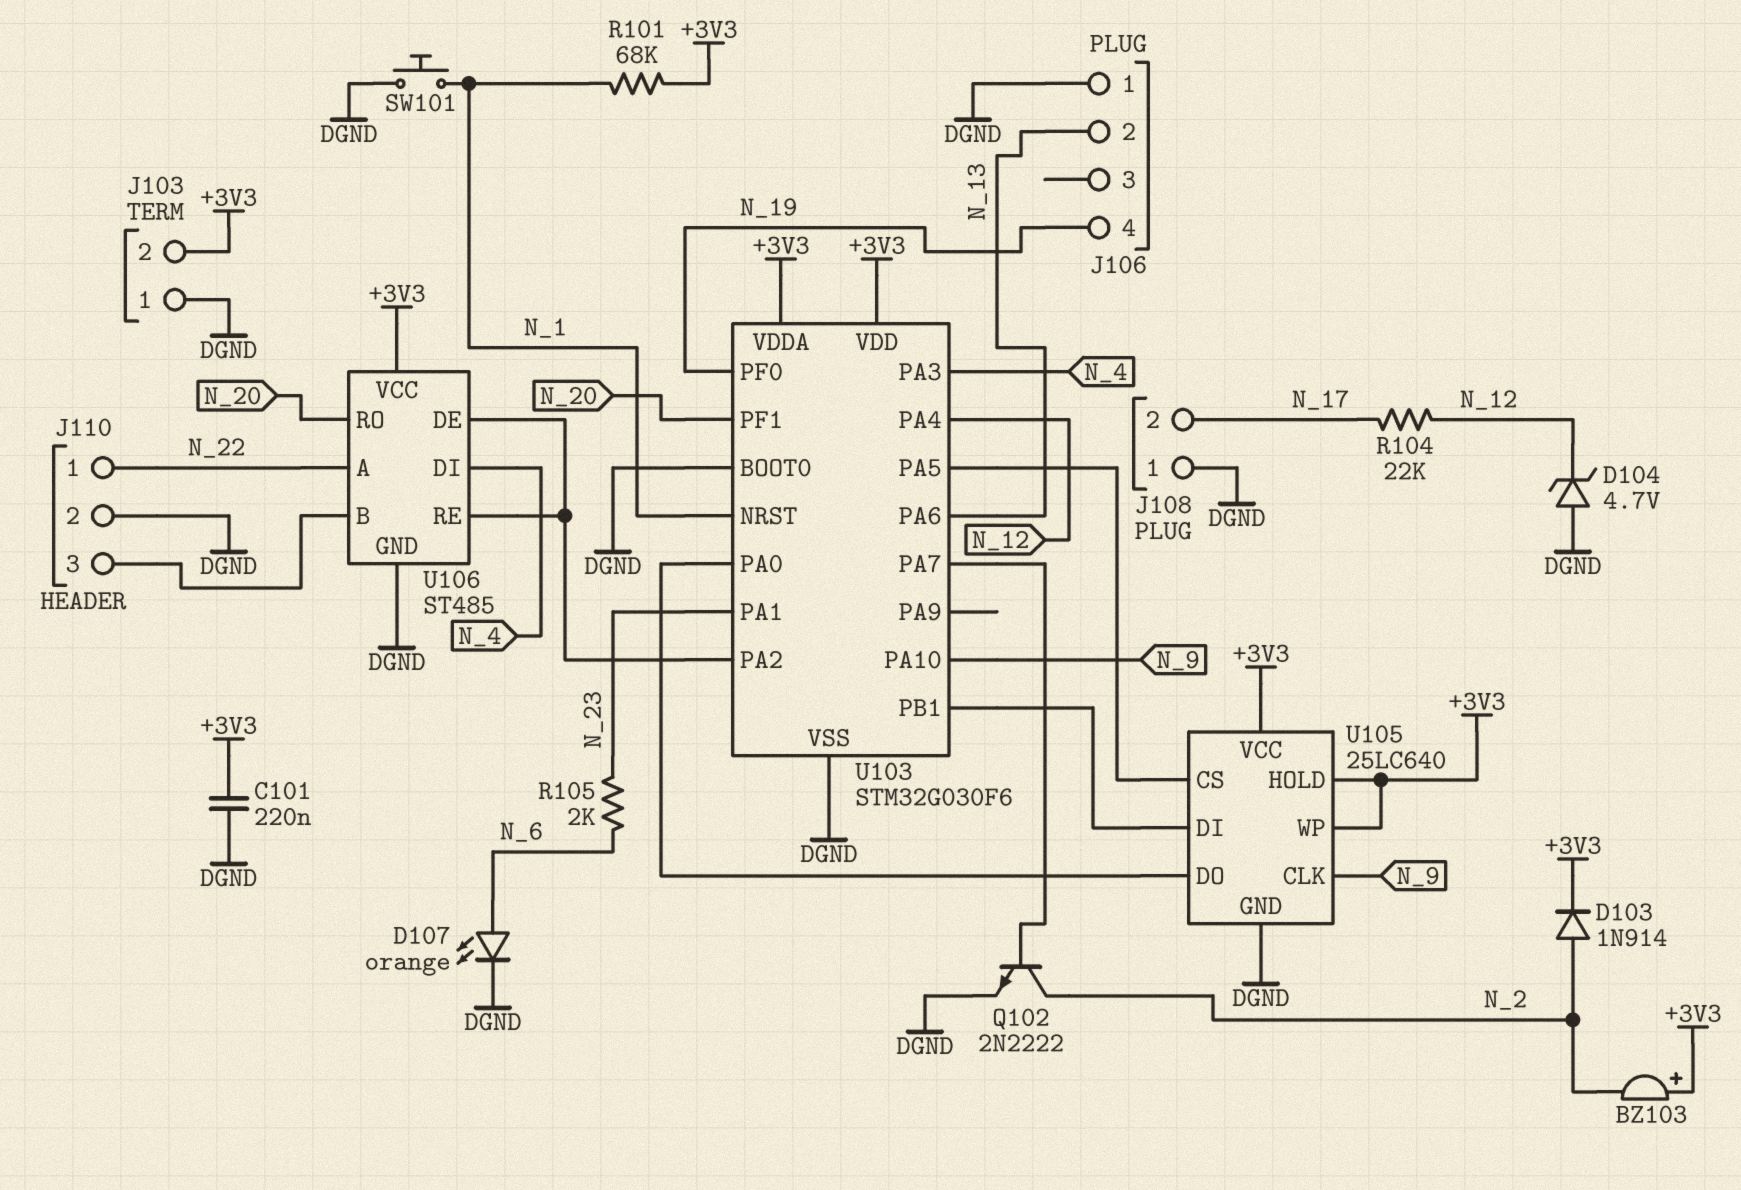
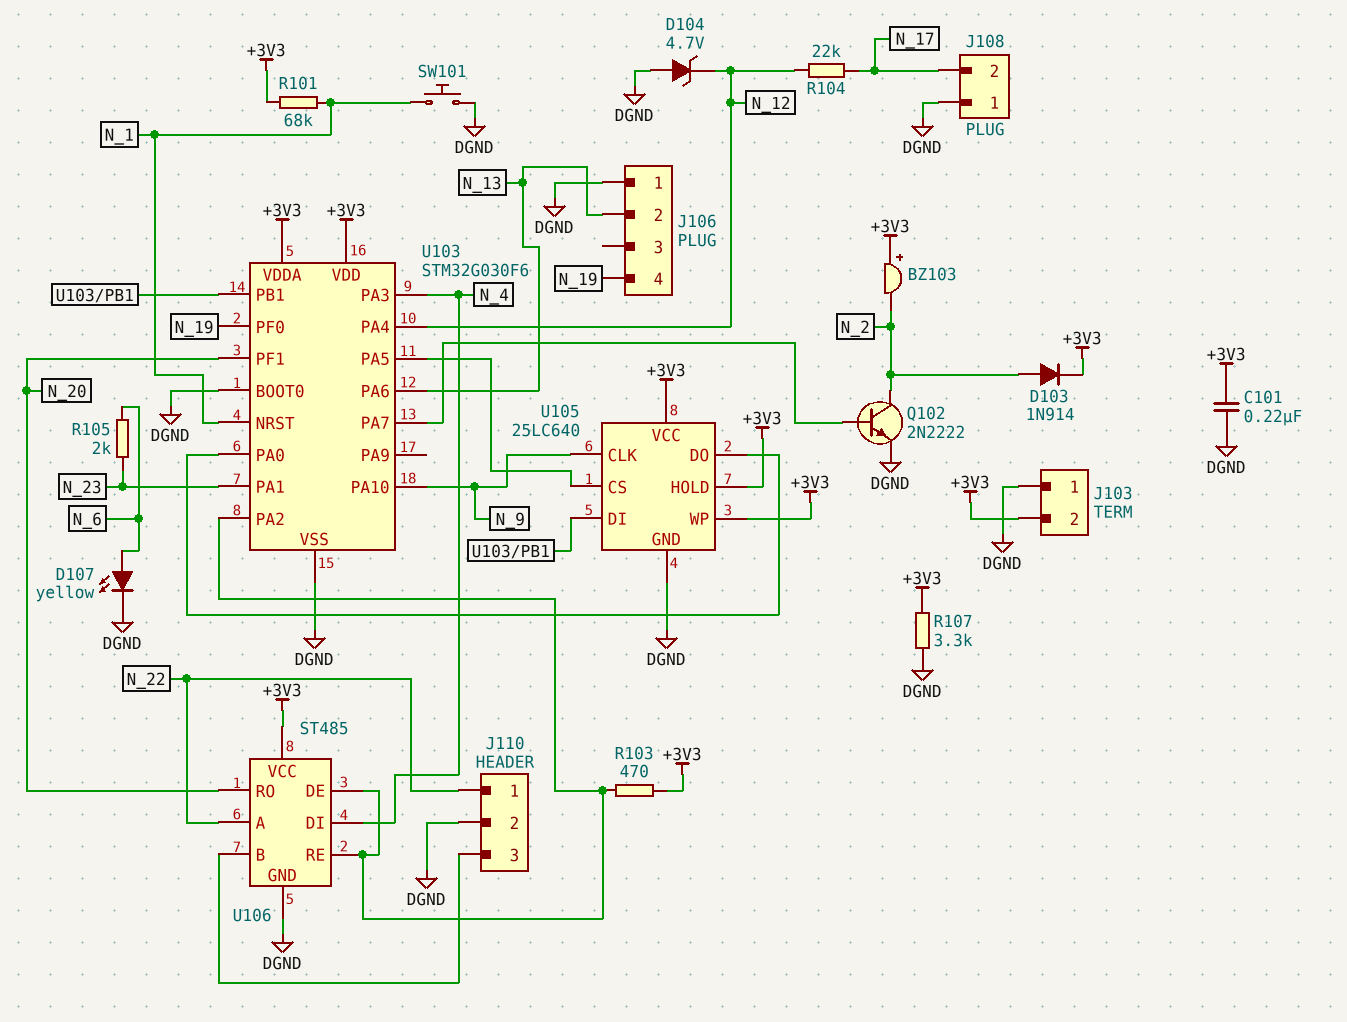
D107: LED orange (A N_6, K DGND) -> LED yellow (A N_6, K DGND)
R103: none -> 470 (+3V3, U103/PA2)
R107: none -> 3.3k (+3V3, DGND)

